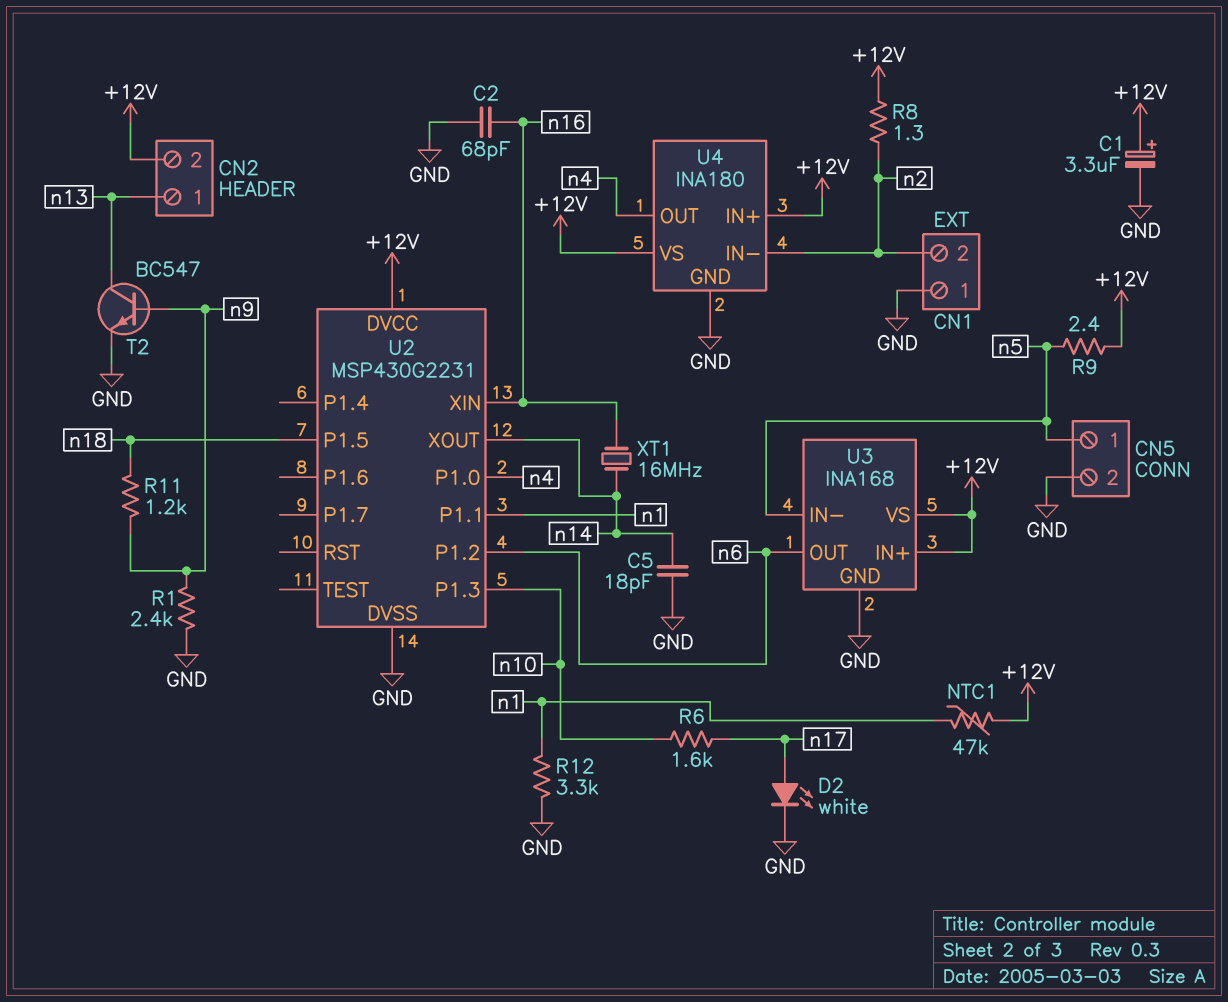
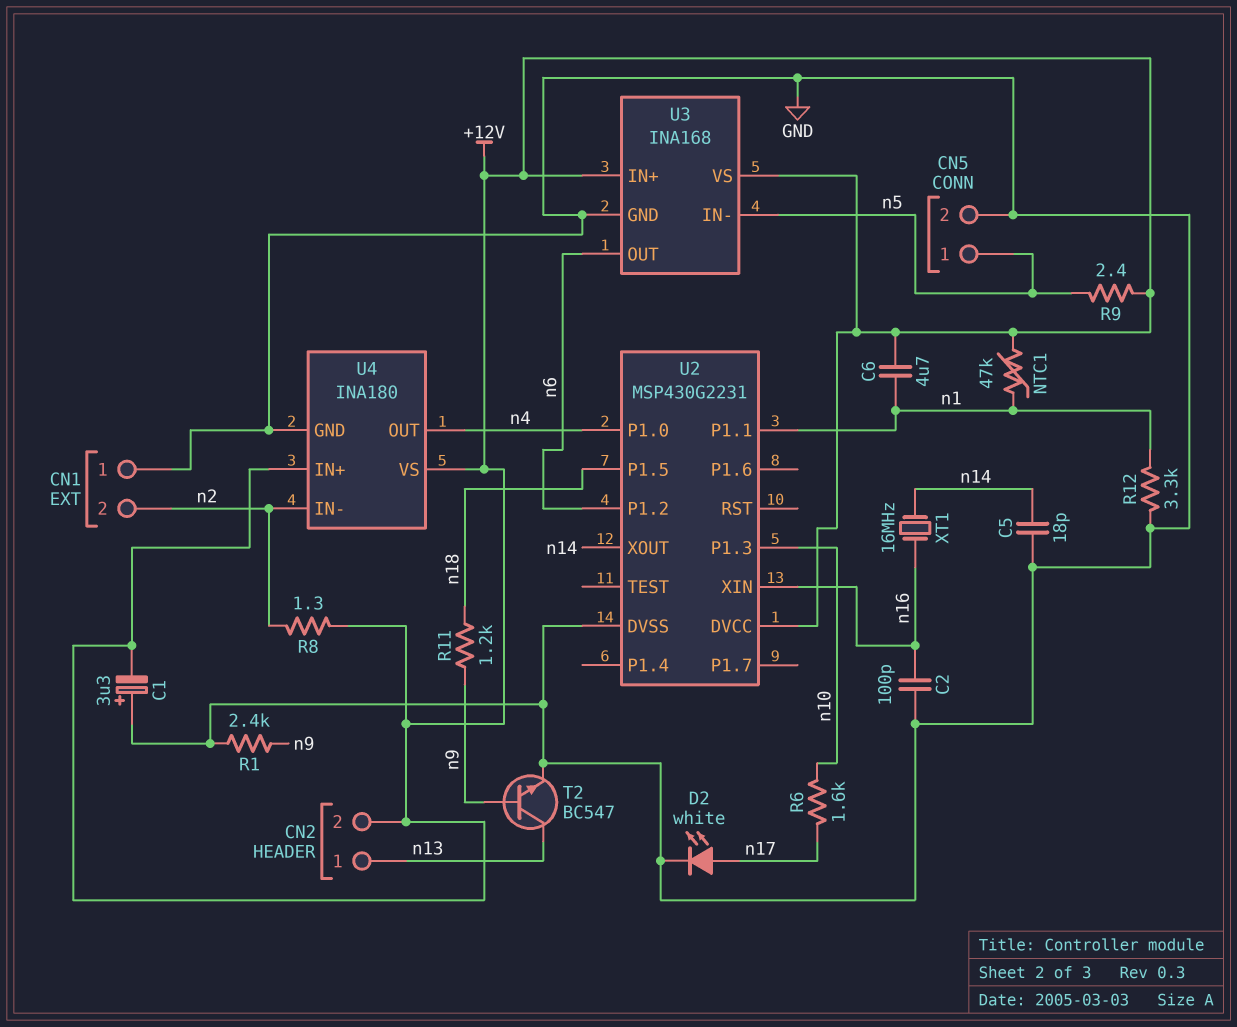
C1: 3.3uF (plus +12V, minus GND) -> 3.3uF (plus GND, minus +12V)
C2: 68pF (GND, n16) -> 100pF (GND, n16)
C6: none -> 4.7uF (+12V, n1)

